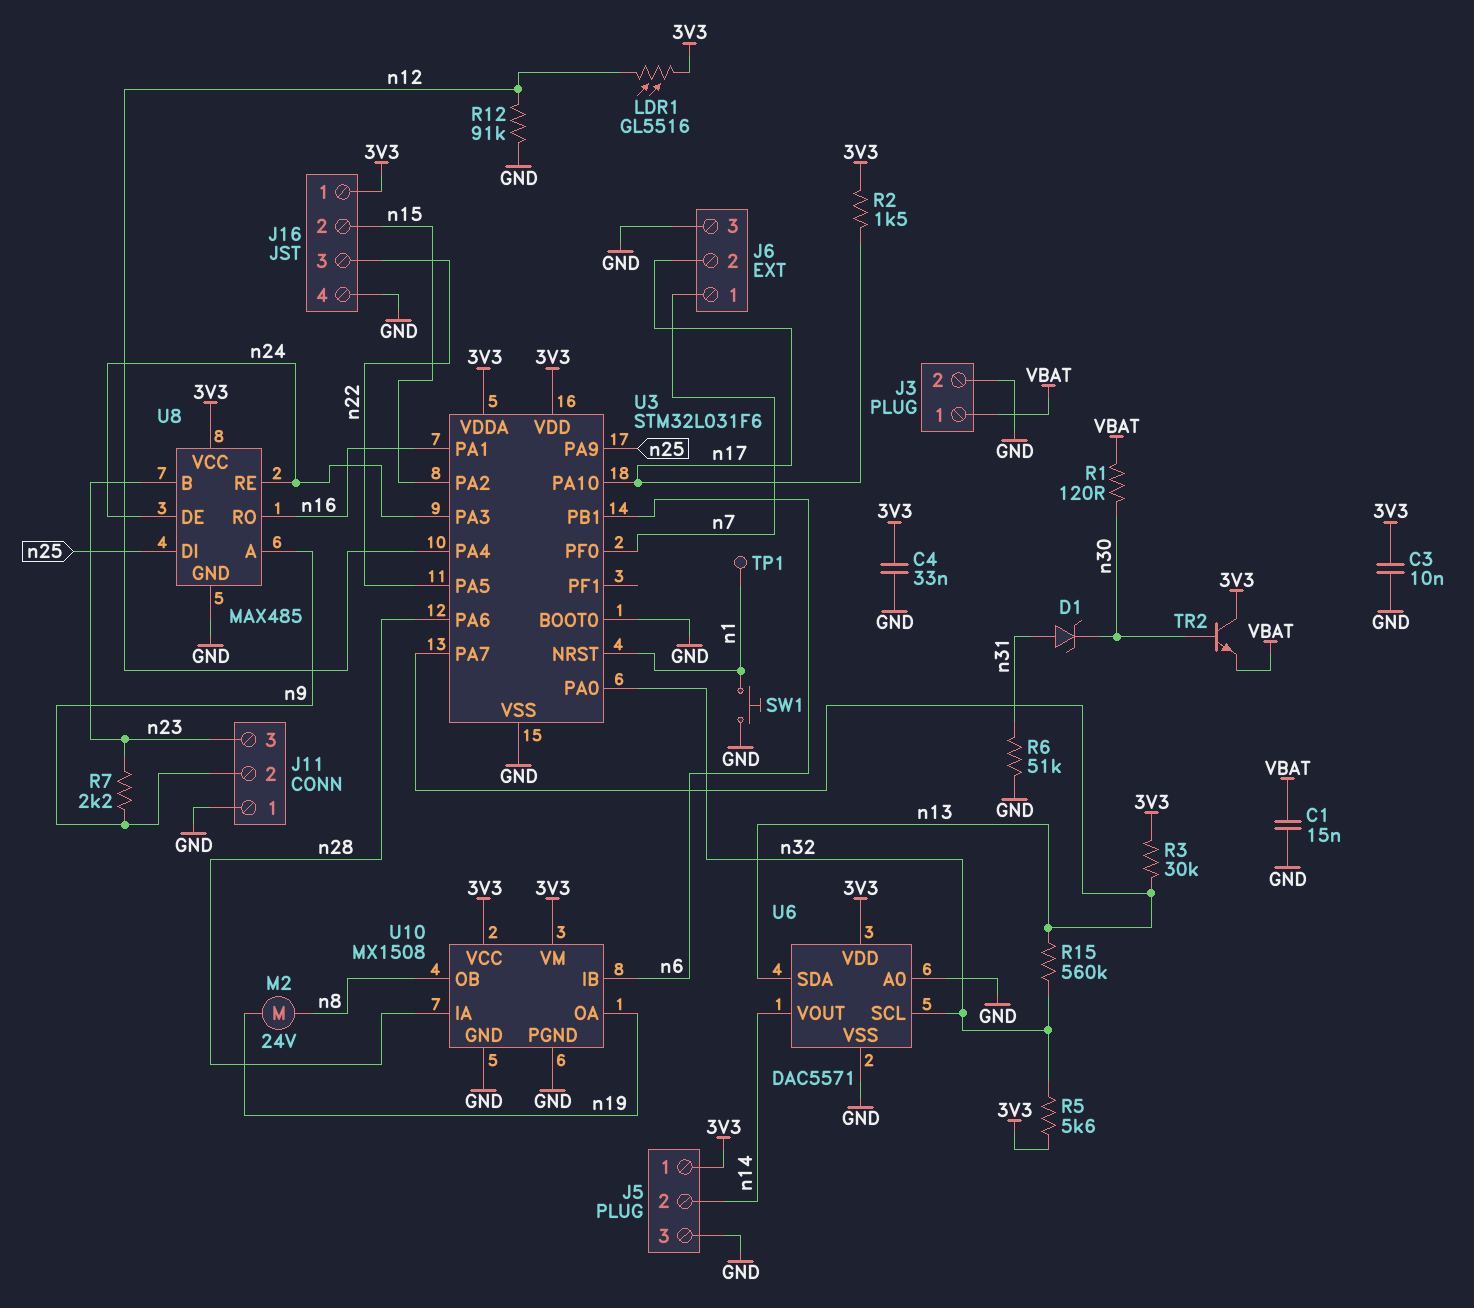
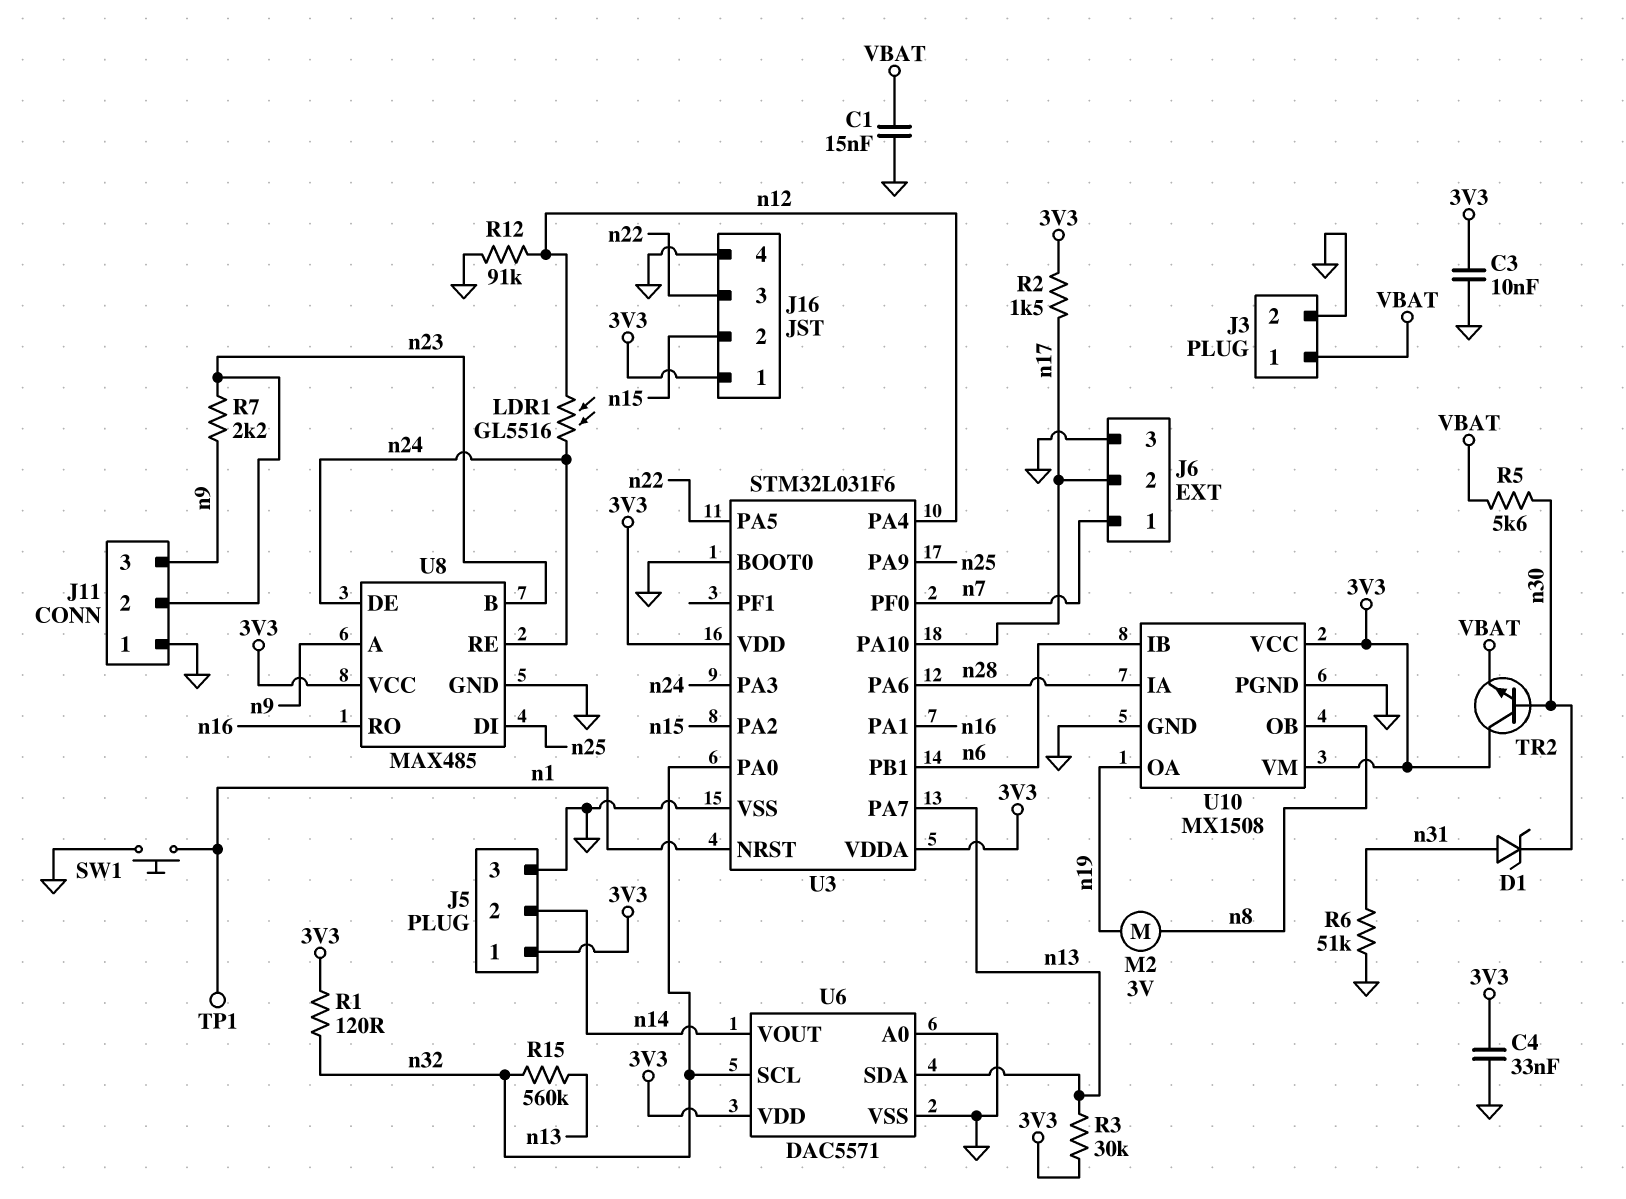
J11 pin 2: n9 -> n23
J11 pin 3: n23 -> n9
LDR1: GL5516 (3V3, n12) -> GL5516 (n12, n24)
M2: motor 24V (n8, n19) -> motor 3V (n8, n19)
R1: 120 (VBAT, n30) -> 120 (3V3, n32)
R5: 5.6k (3V3, n32) -> 5.6k (VBAT, n30)

